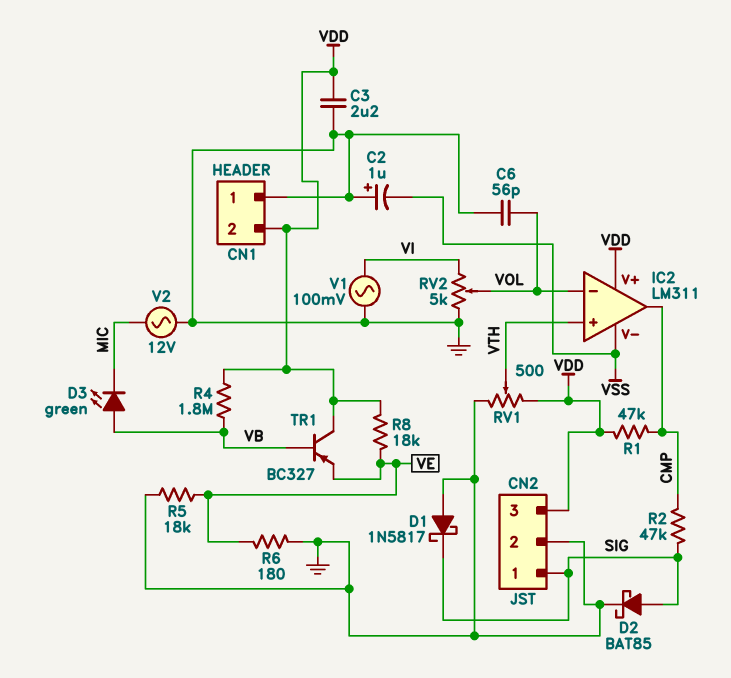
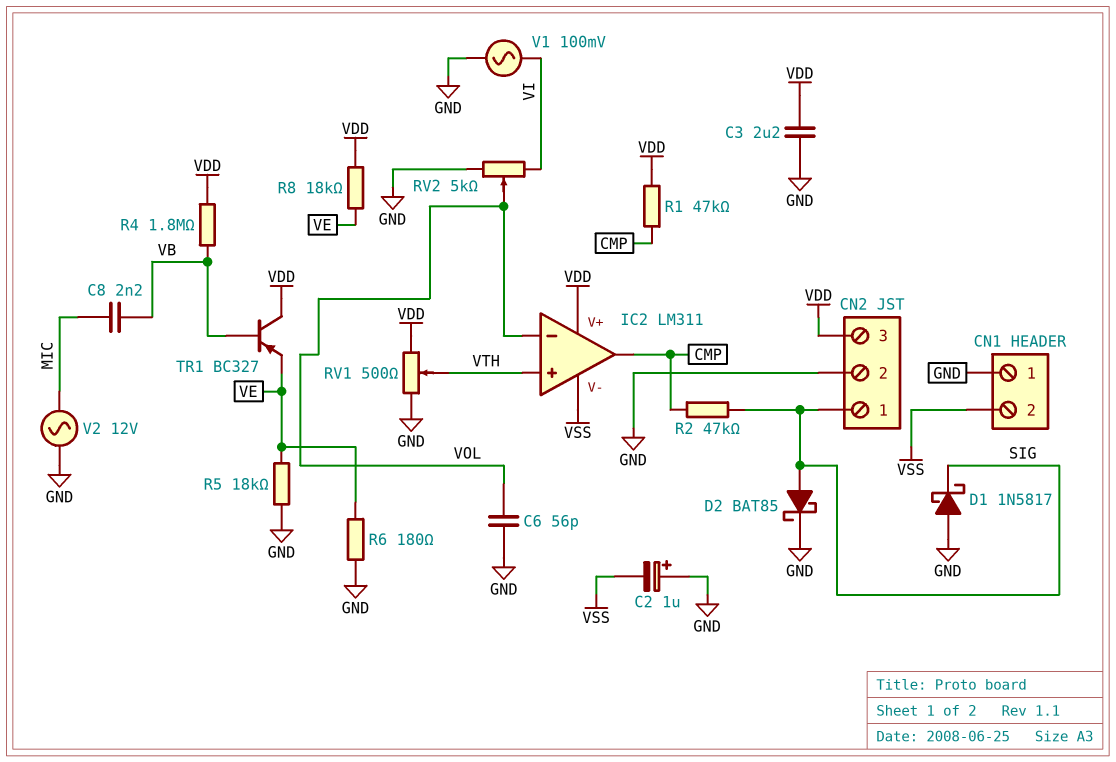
C8: none -> 2.2nF (MIC, VB)
CN1 pin 2: VDD -> VSS
D3: LED green (A VB, K MIC) -> none

